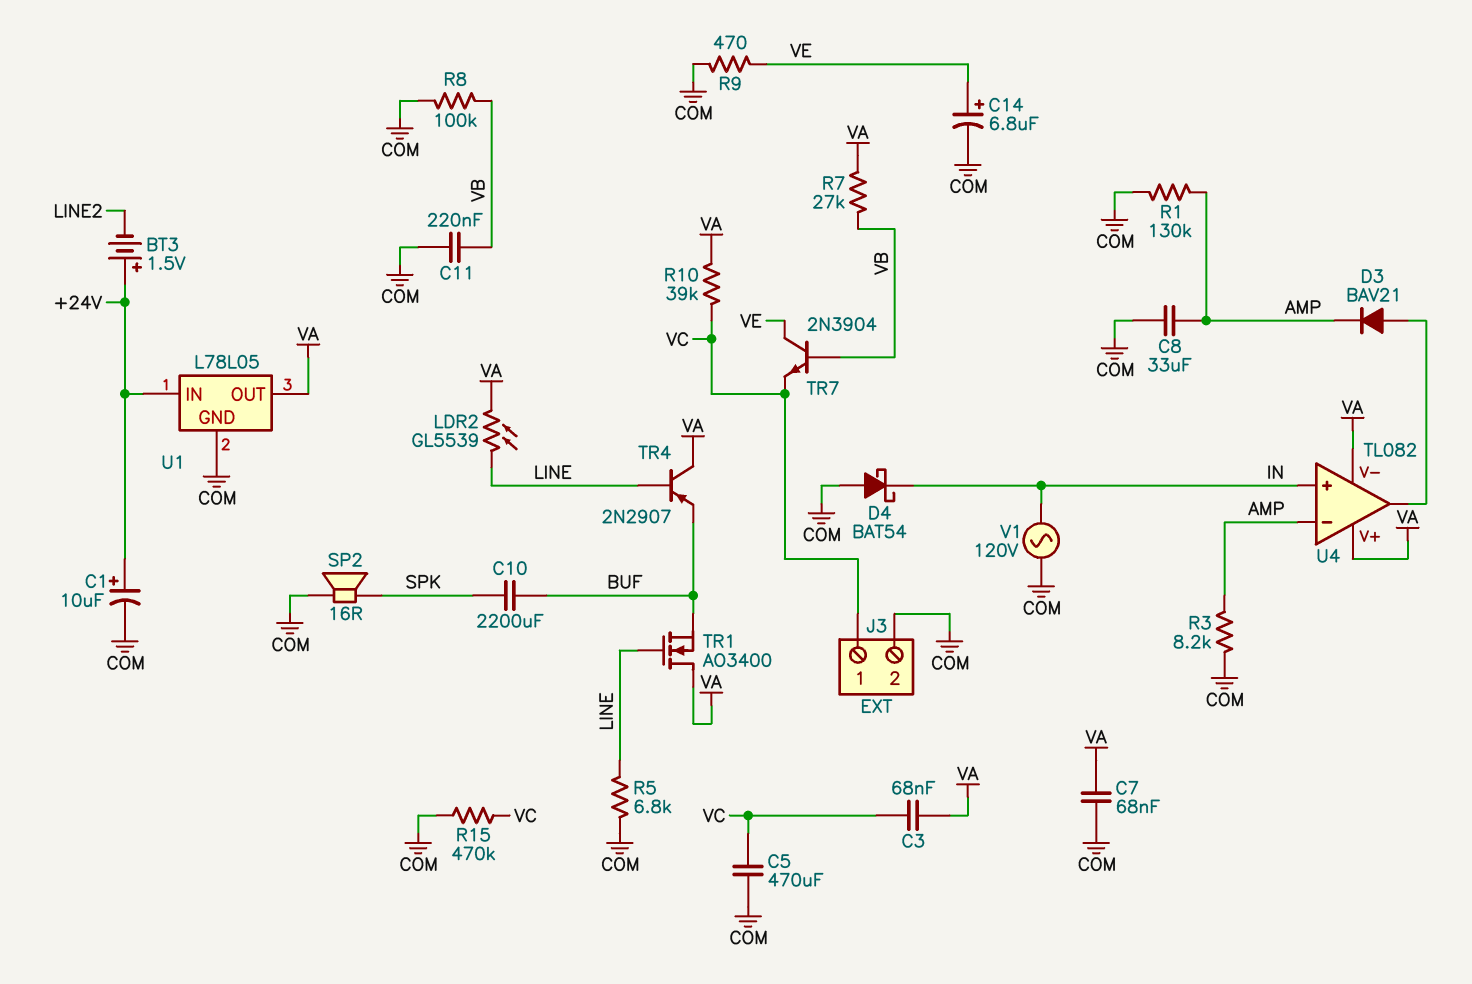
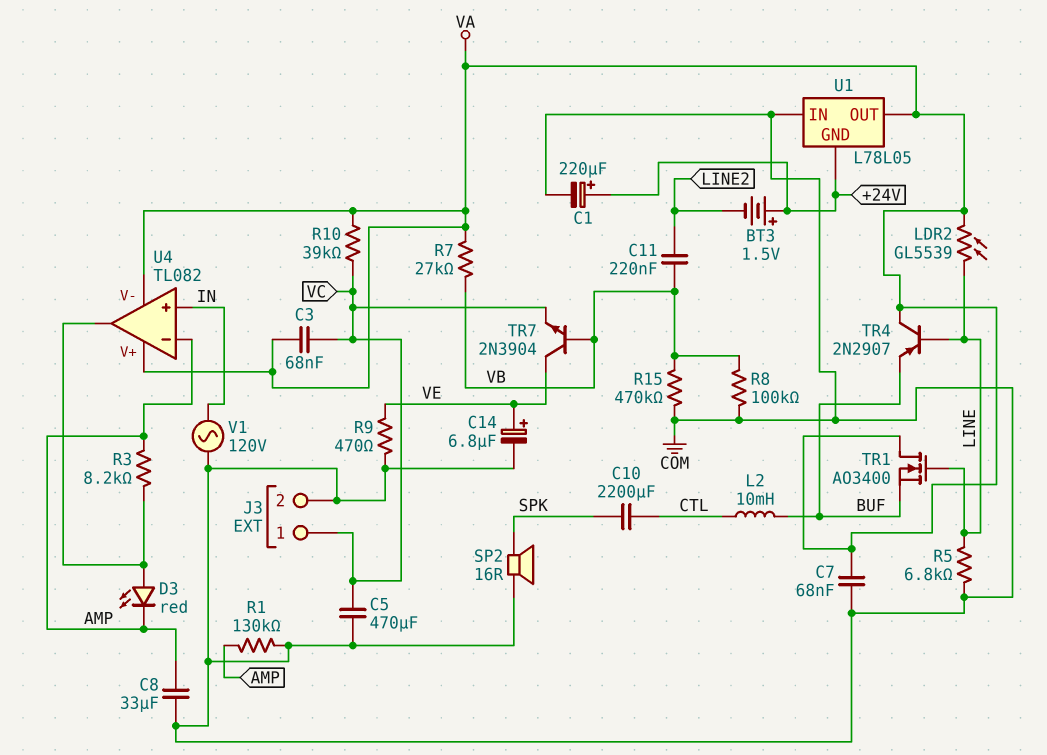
C1: 10uF (plus +24V, minus COM) -> 220uF (plus +24V, minus COM)
C10: 2200uF (BUF, SPK) -> 2200uF (CTL, SPK)
C11: 220nF (COM, VB) -> 220nF (LINE2, VB)
D3: diode BAV21 (A U4/out, K AMP) -> LED red (A U4/out, K AMP)
D4: schottky BAT54 (A COM, K IN) -> none
L2: none -> 10mH (BUF, CTL)
R3: 8.2k (AMP, COM) -> 8.2k (AMP, U4/out)
R15: 470k (COM, VC) -> 470k (COM, VB)
U1 pin GND: COM -> +24V
U1 pin IN: +24V -> COM

